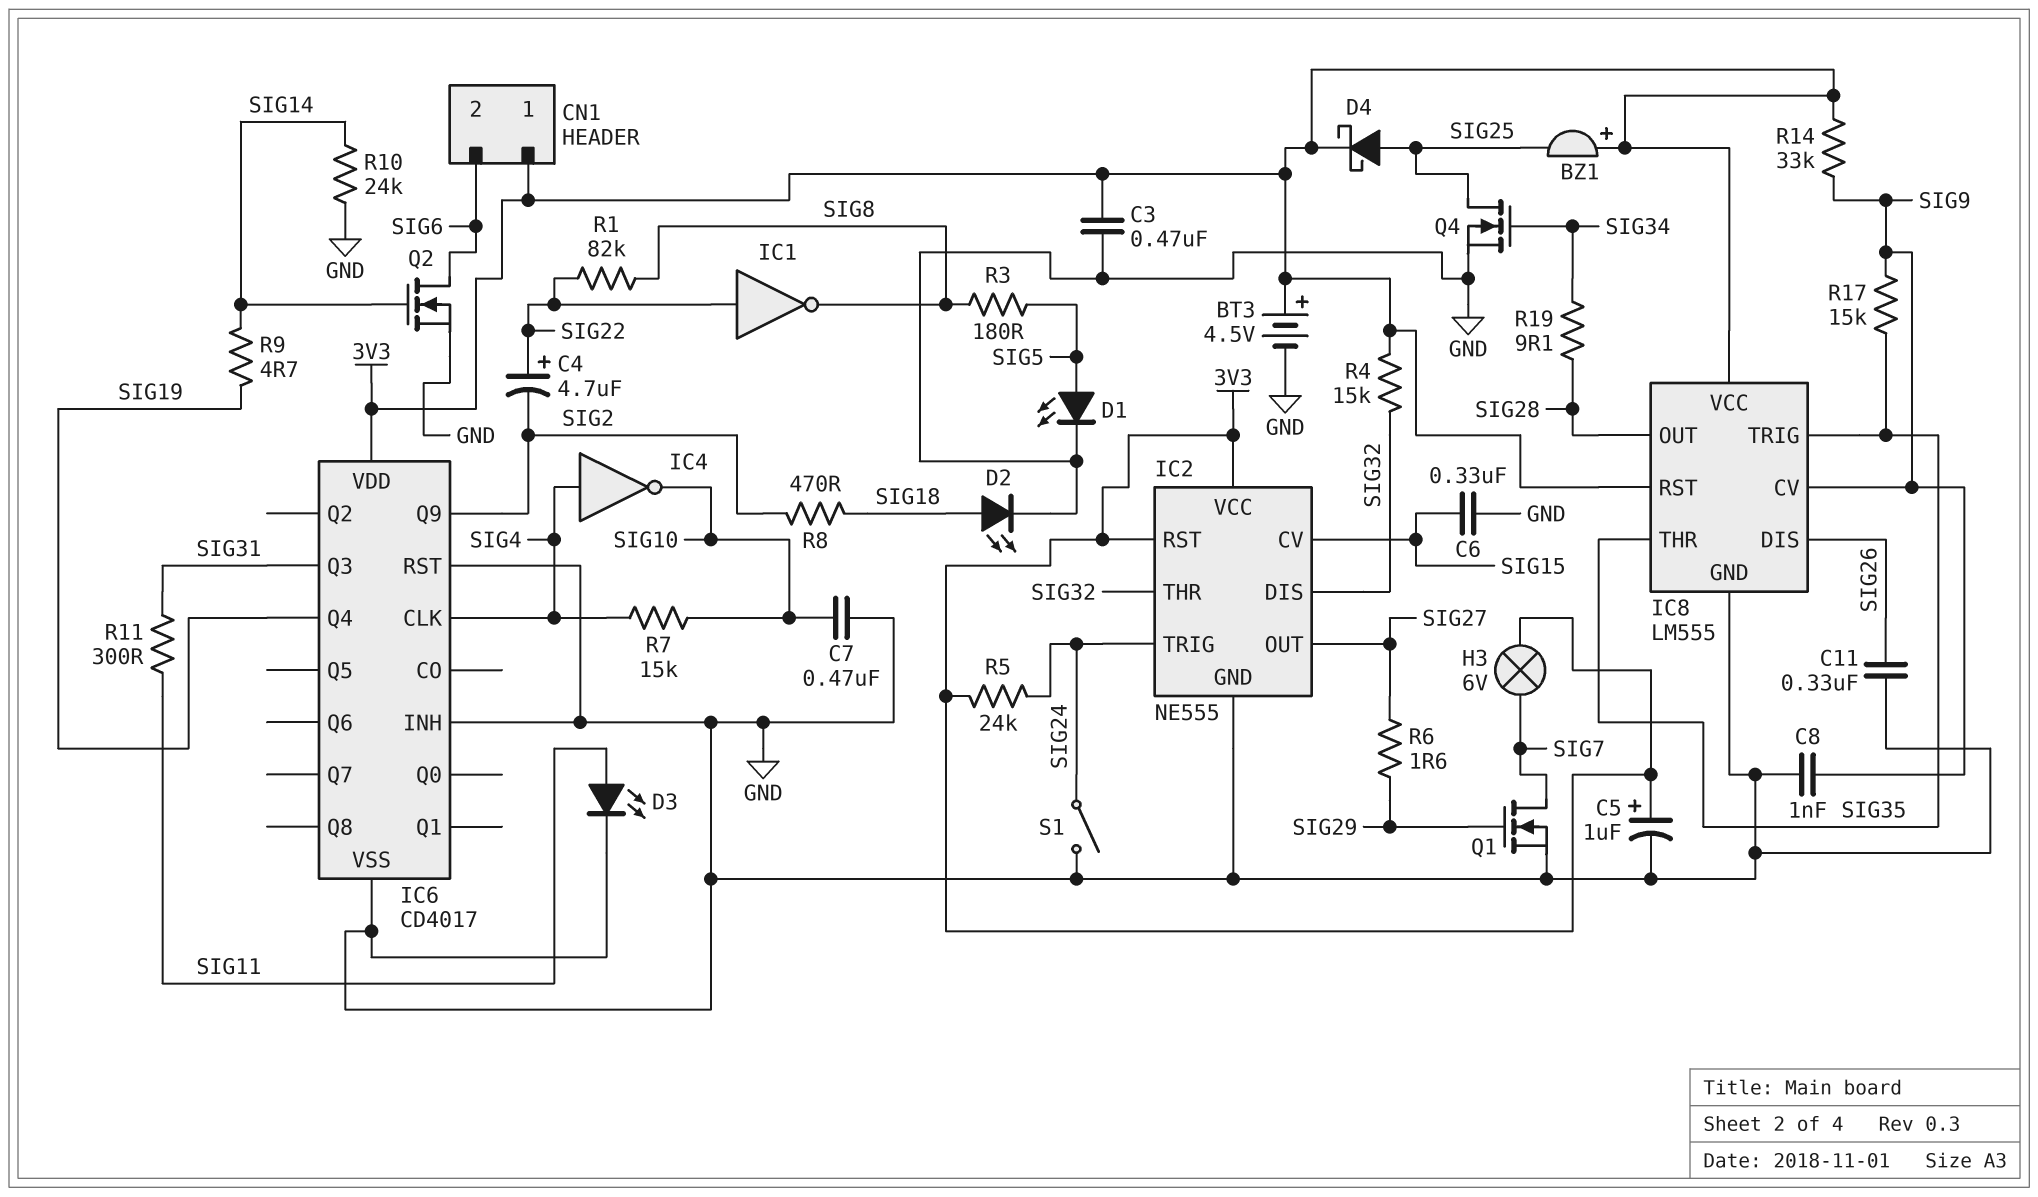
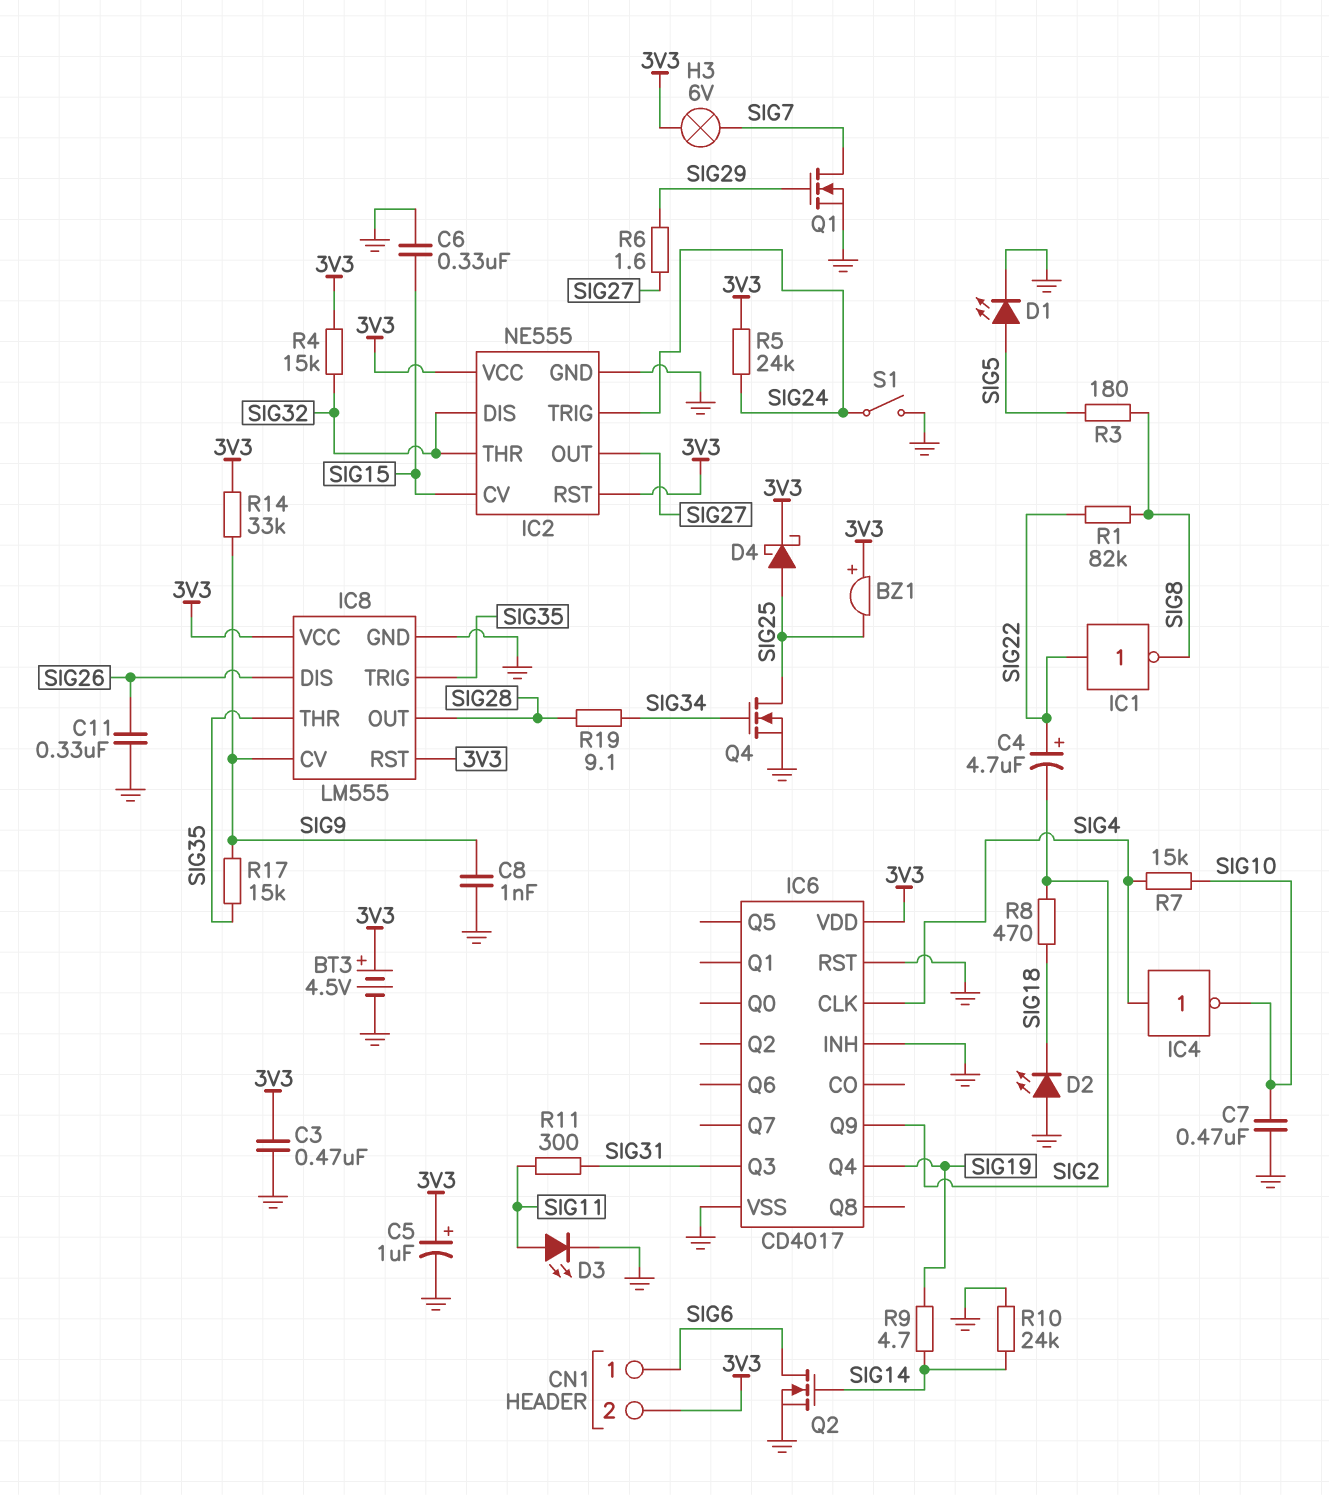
CN1 pin 1: 3V3 -> SIG6
CN1 pin 2: SIG6 -> 3V3
D2: LED (A SIG18, K GND) -> LED (A GND, K SIG18)

